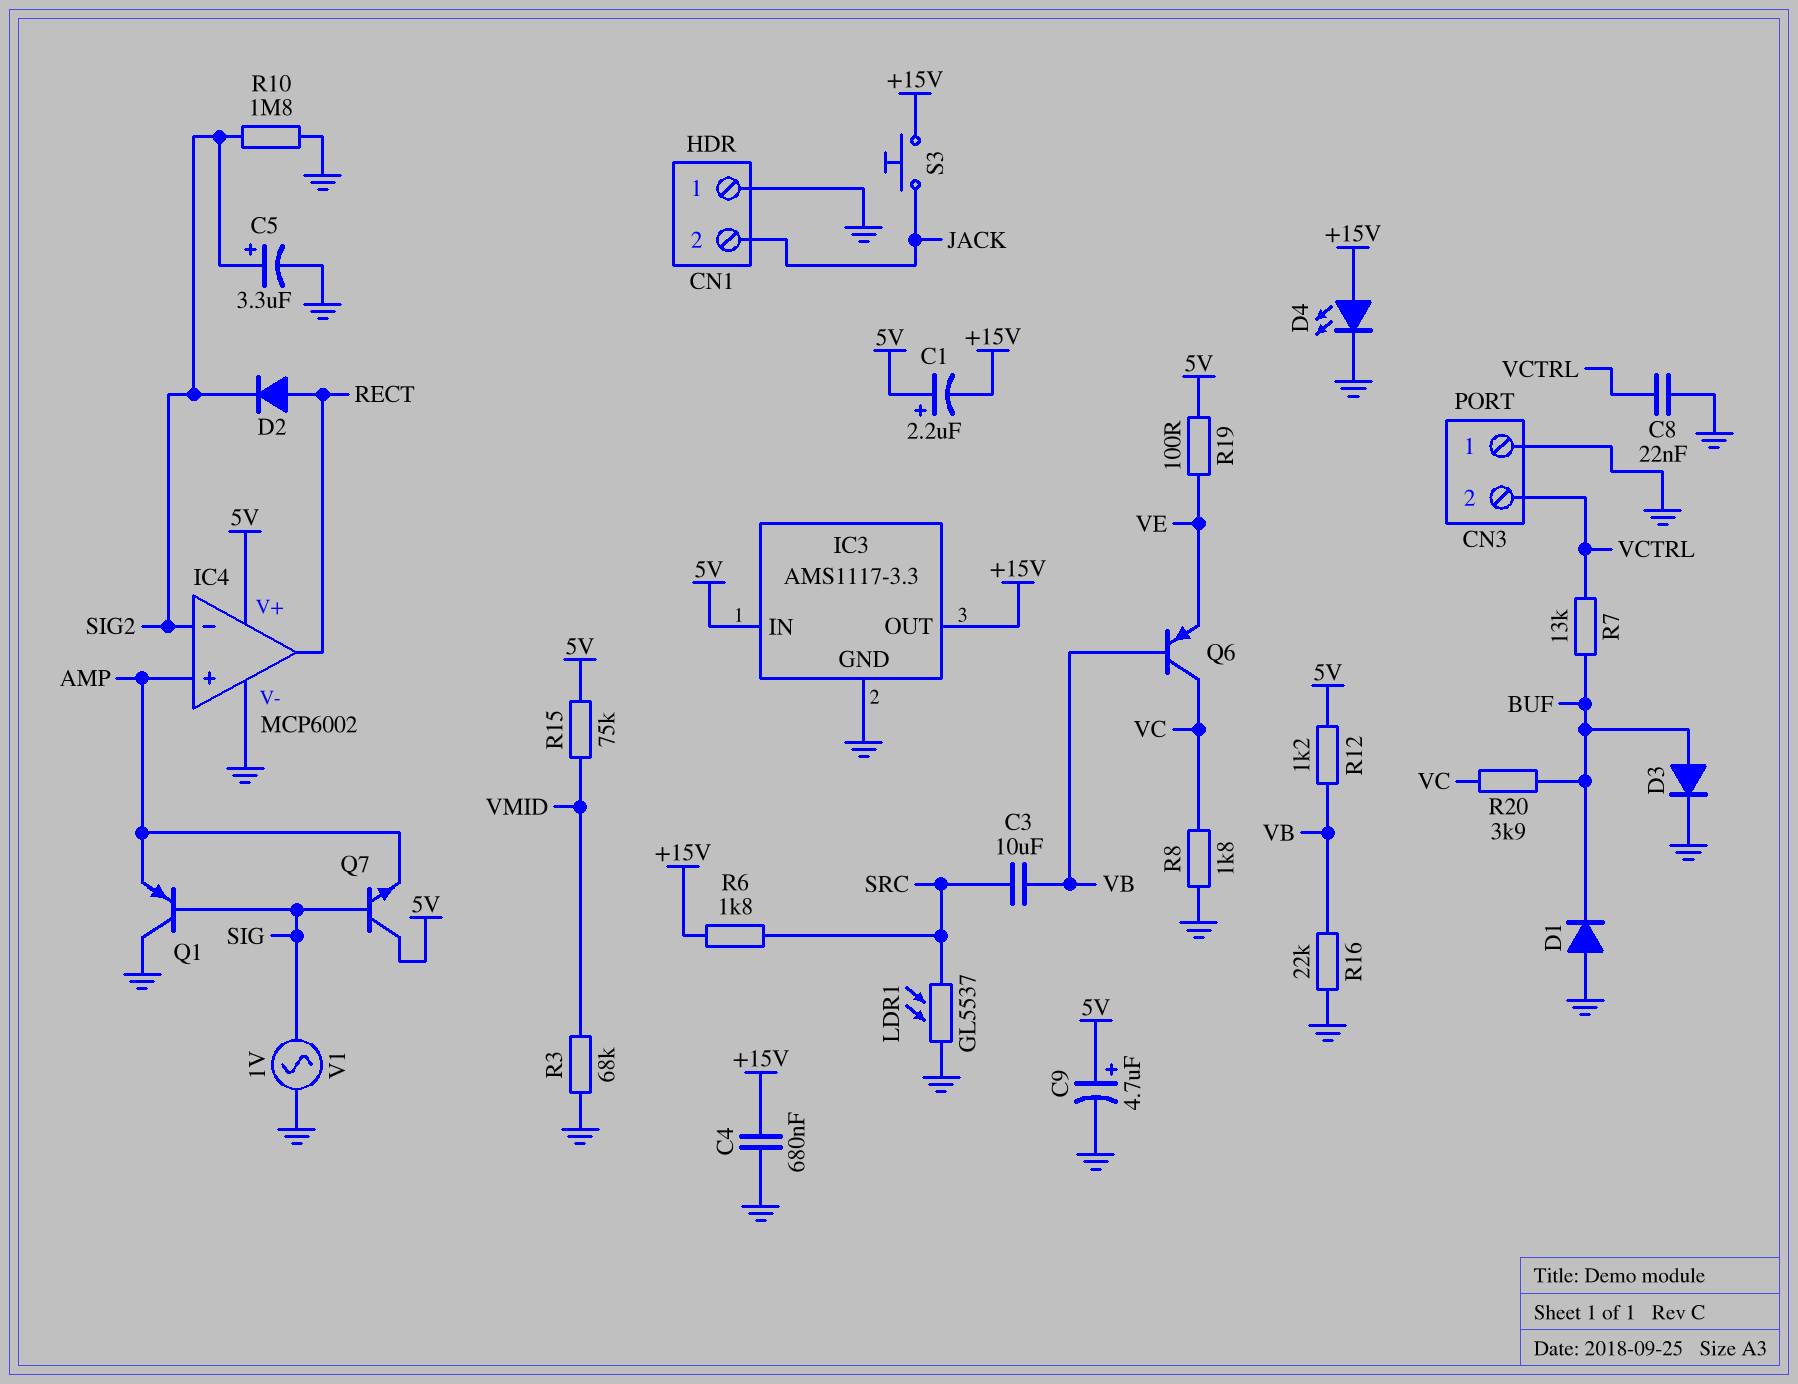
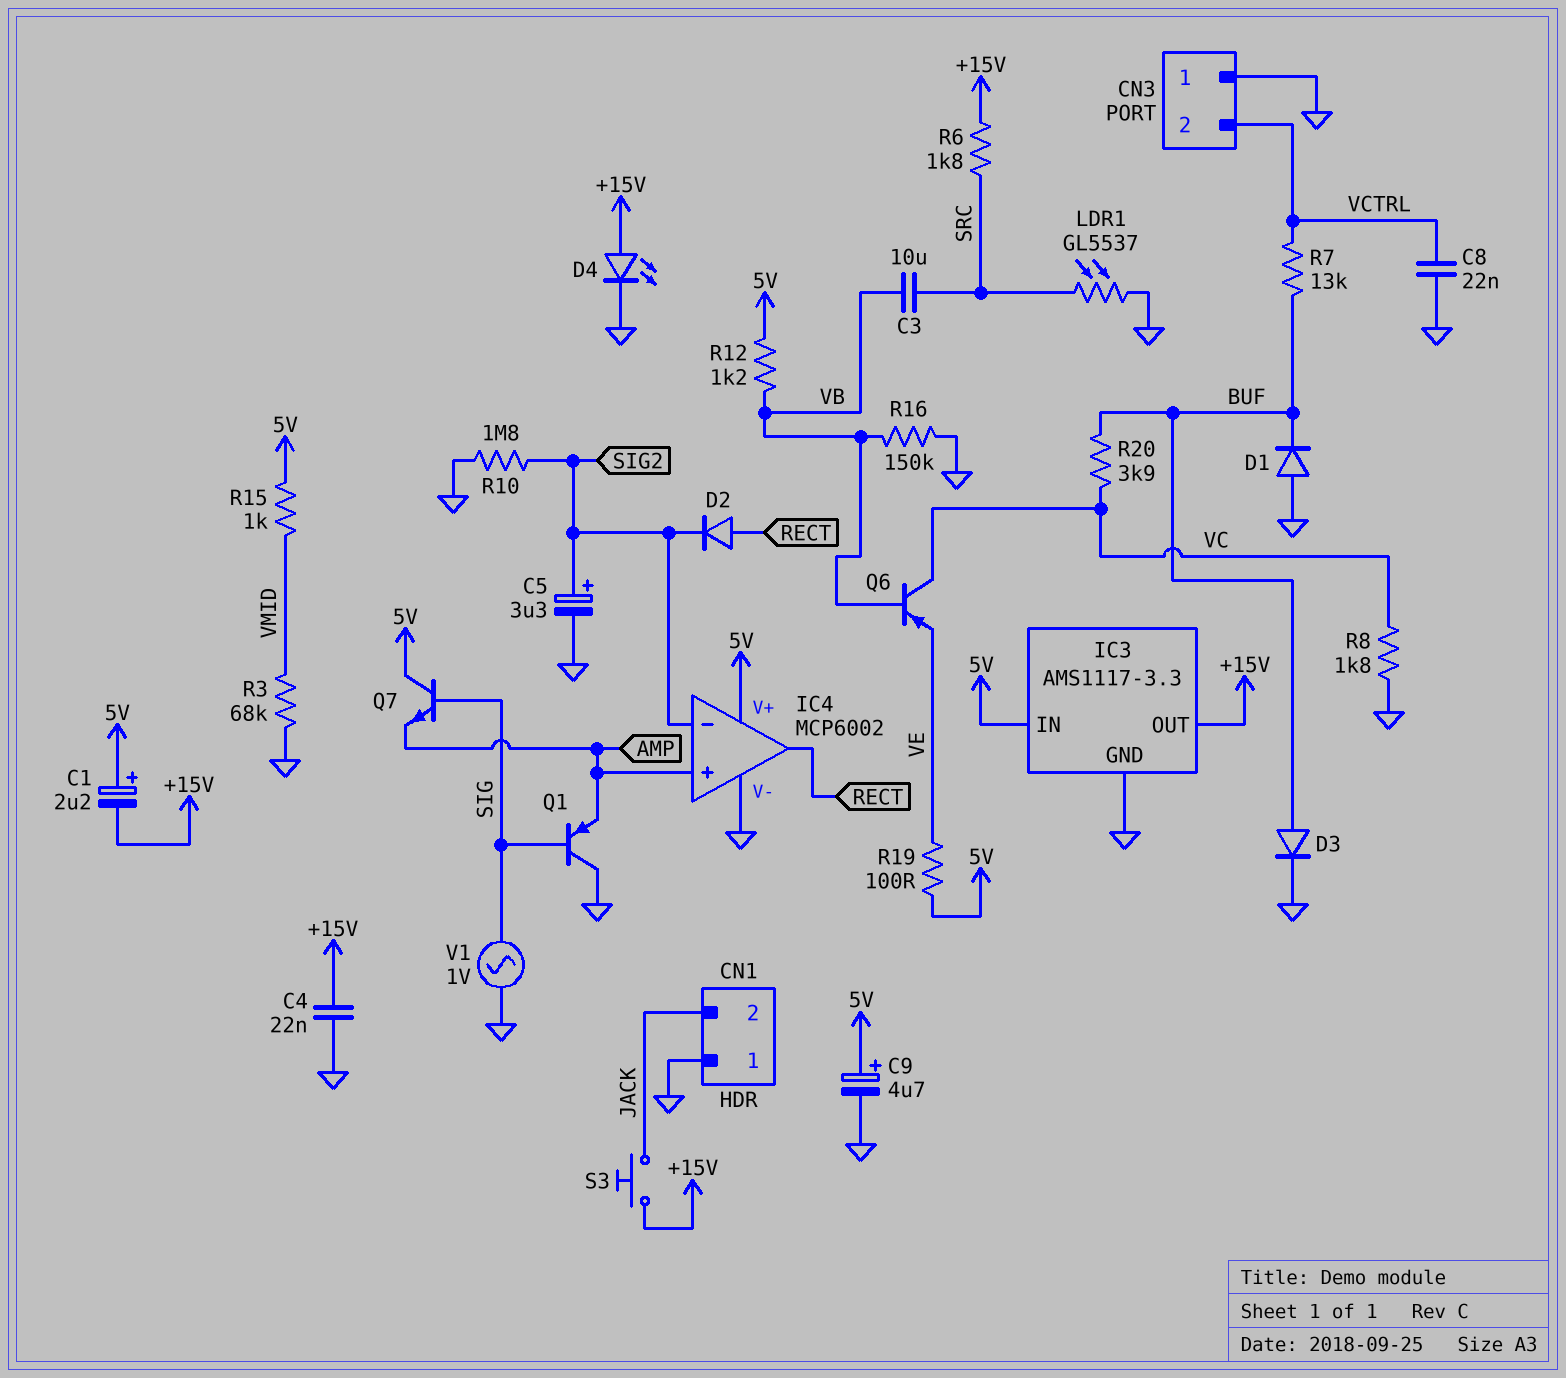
C4: 680nF (+15V, GND) -> 22nF (+15V, GND)
R15: 75k (5V, VMID) -> 1k (5V, VMID)
R16: 22k (GND, VB) -> 150k (GND, VB)

